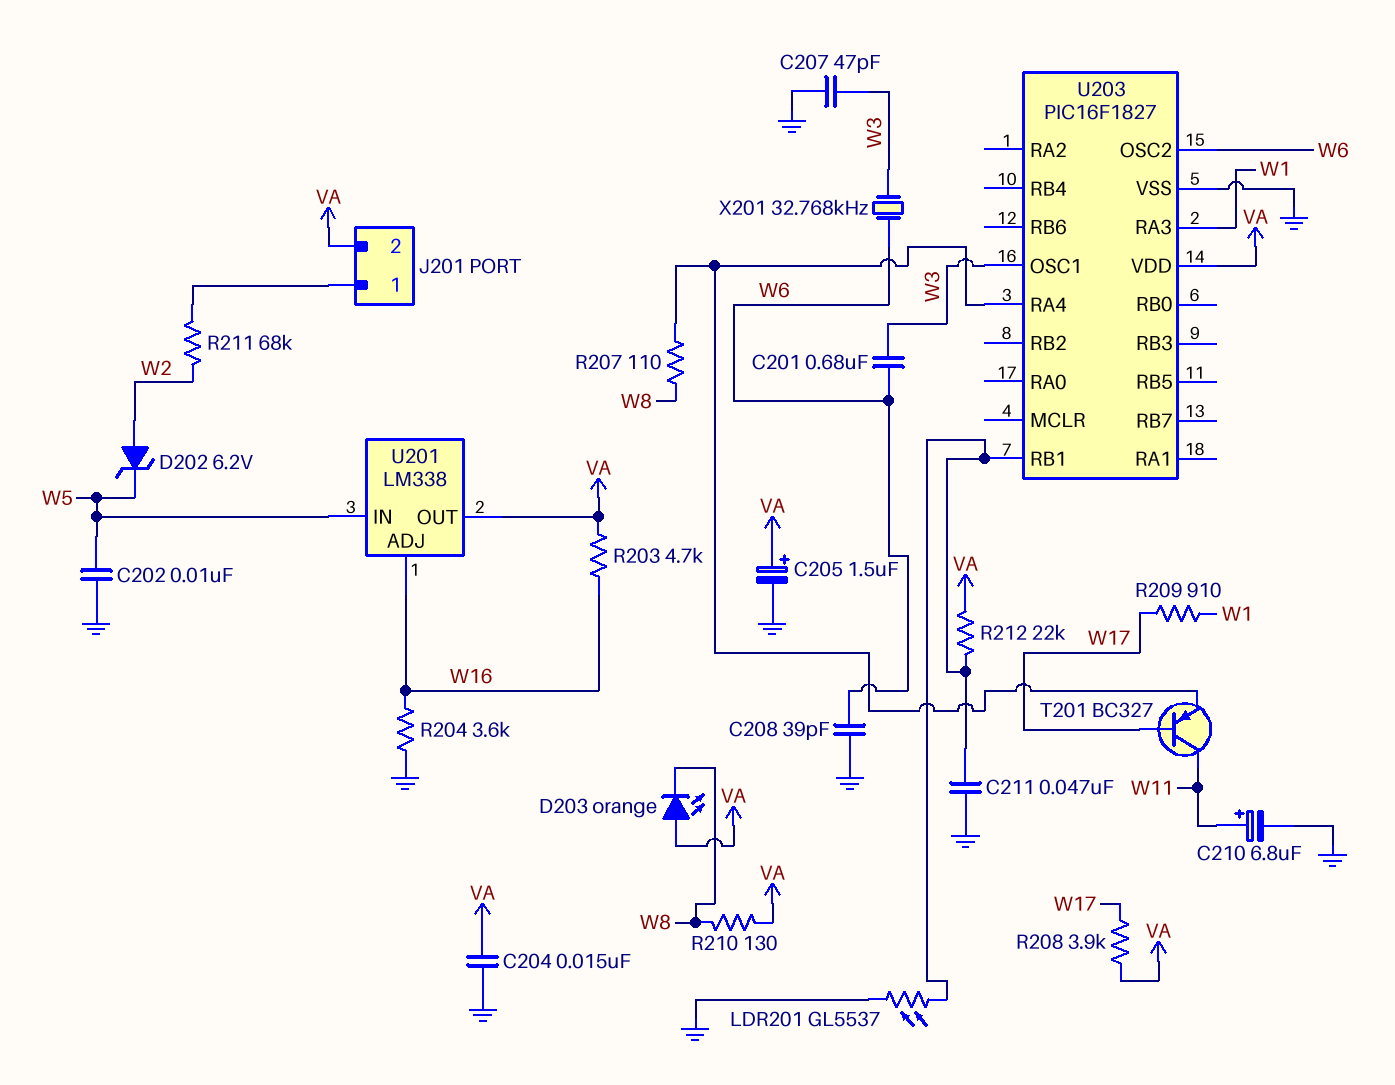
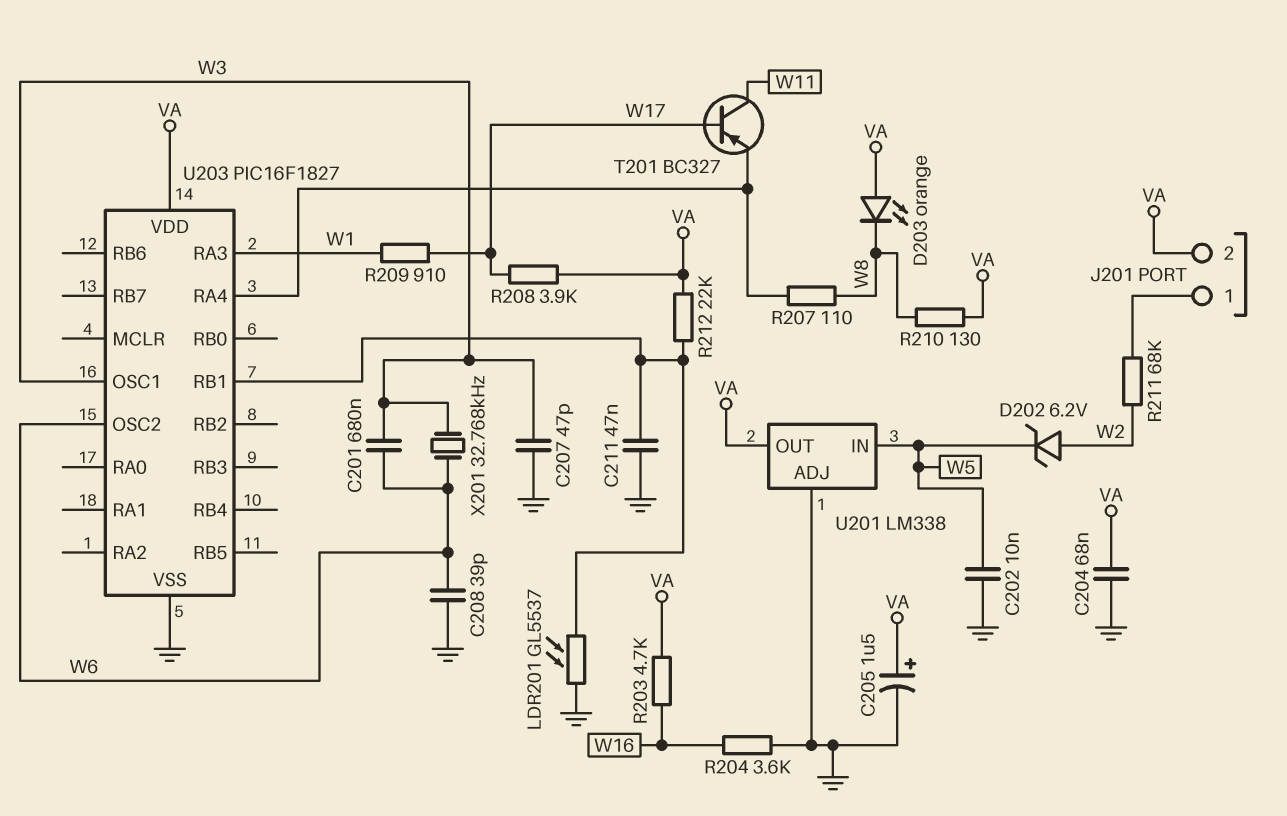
C204: 15nF (GND, VA) -> 68nF (GND, VA)
C210: 6.8uF (plus W11, minus GND) -> none
U201 pin ADJ: W16 -> GND

